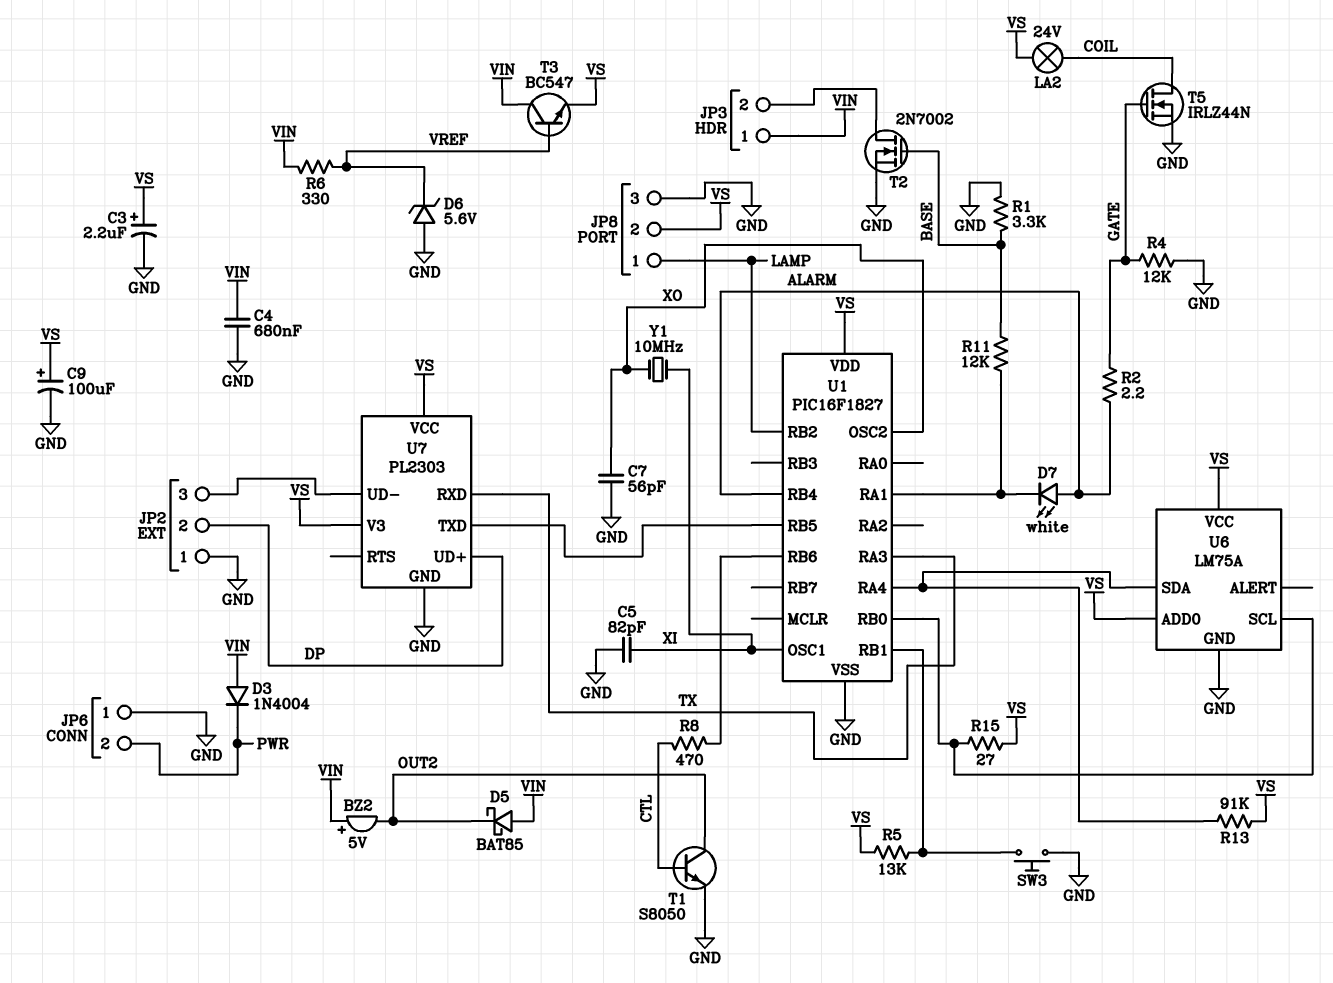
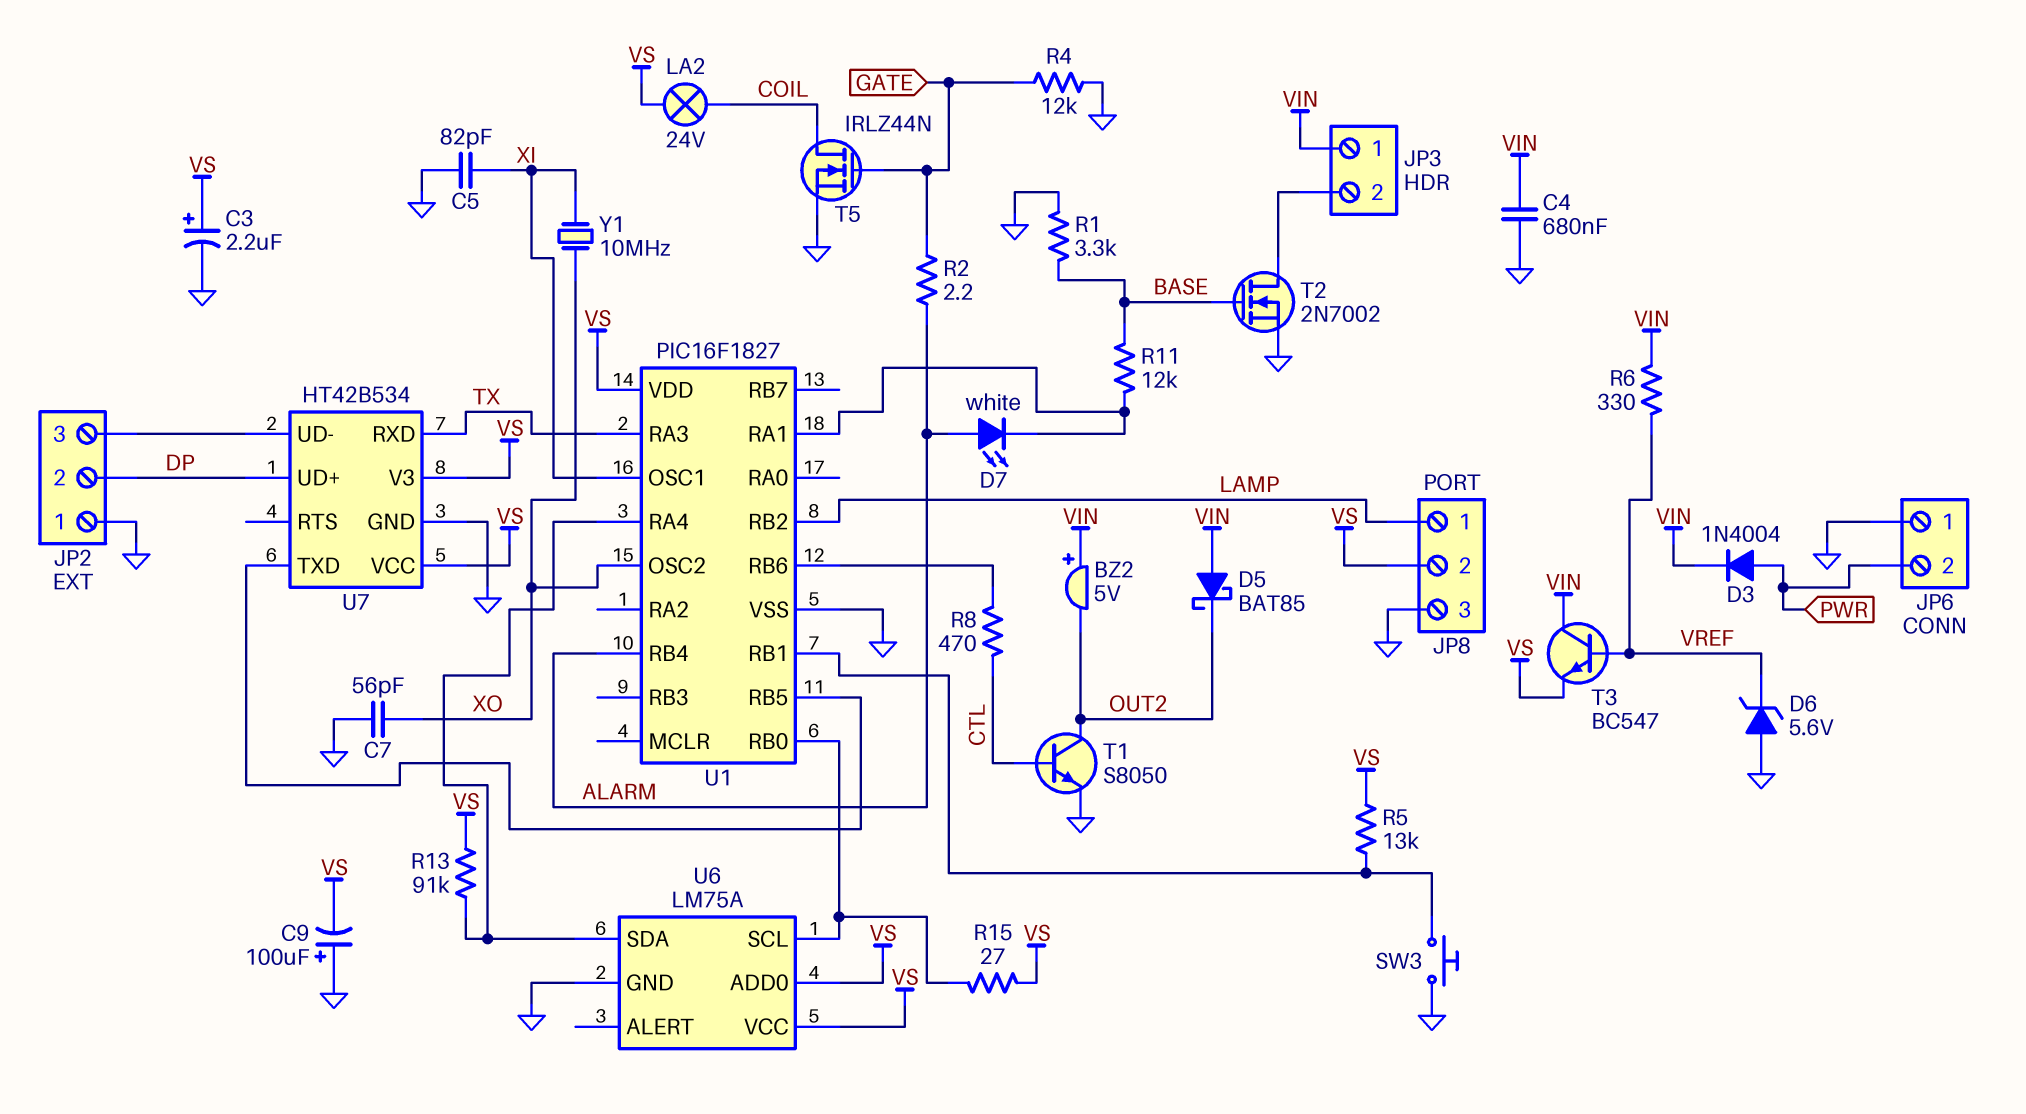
C9: 100uF (plus VS, minus GND) -> 100uF (plus GND, minus VS)
D3: diode 1N4004 (A VIN, K PWR) -> diode 1N4004 (A PWR, K VIN)
U7: PL2303 -> HT42B534

